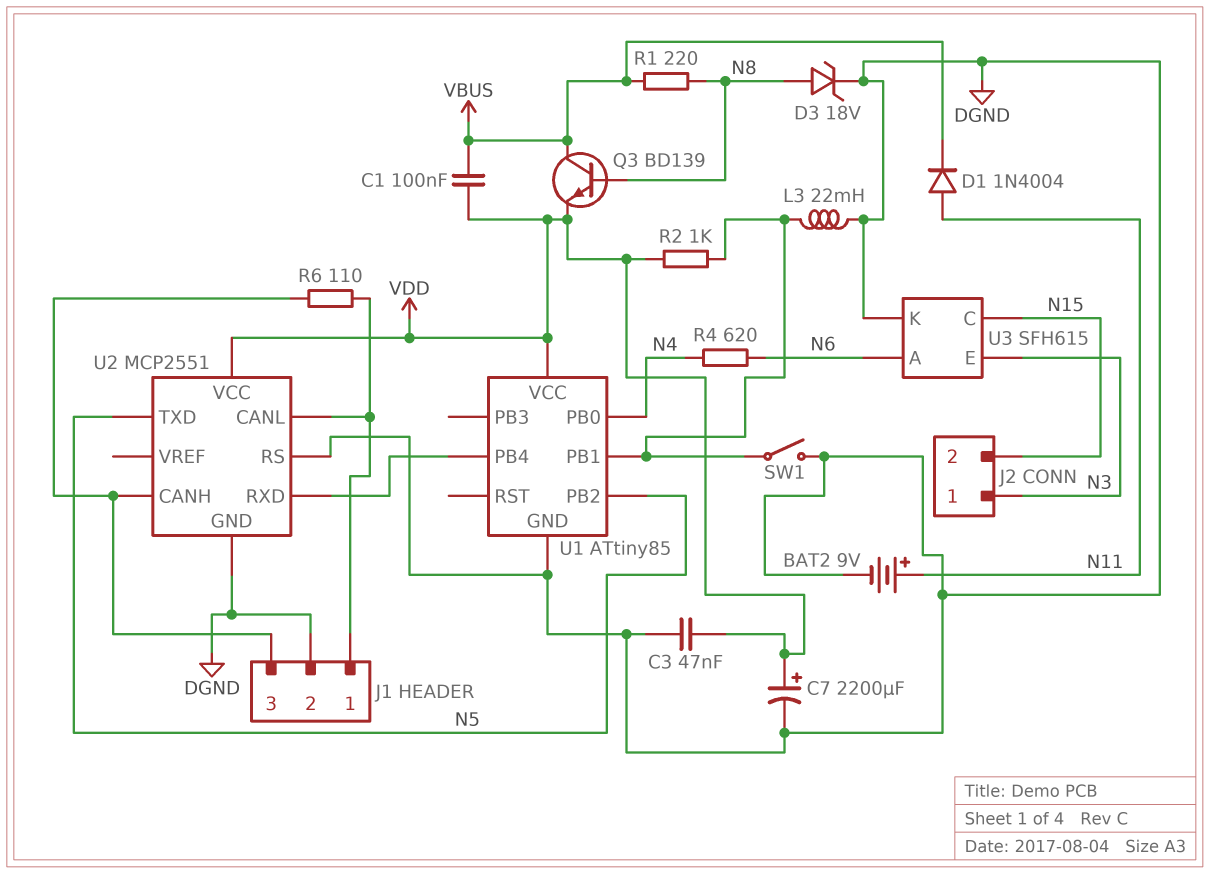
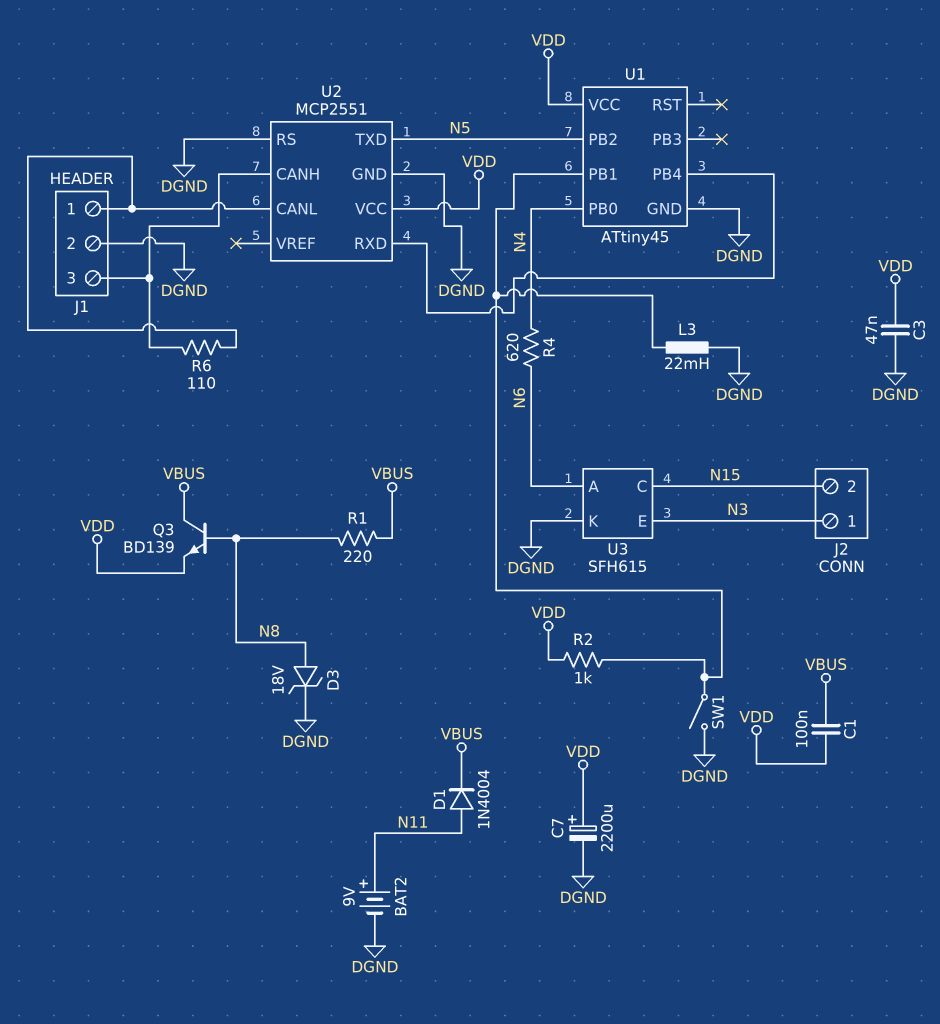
U1: ATtiny85 -> ATtiny45

